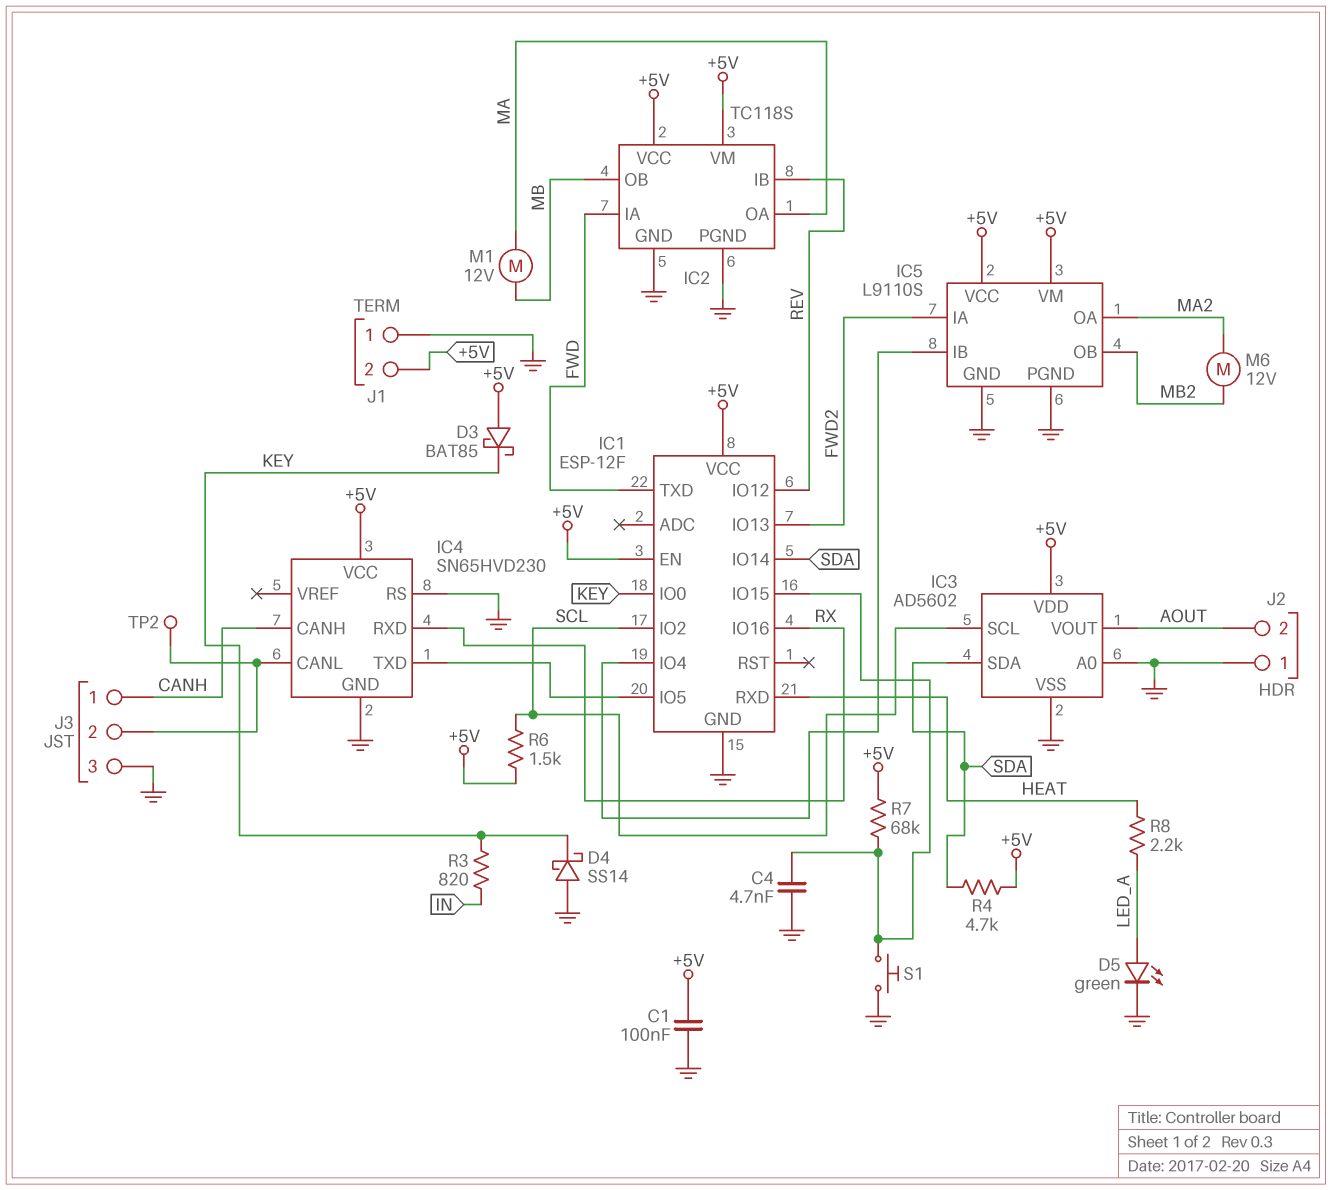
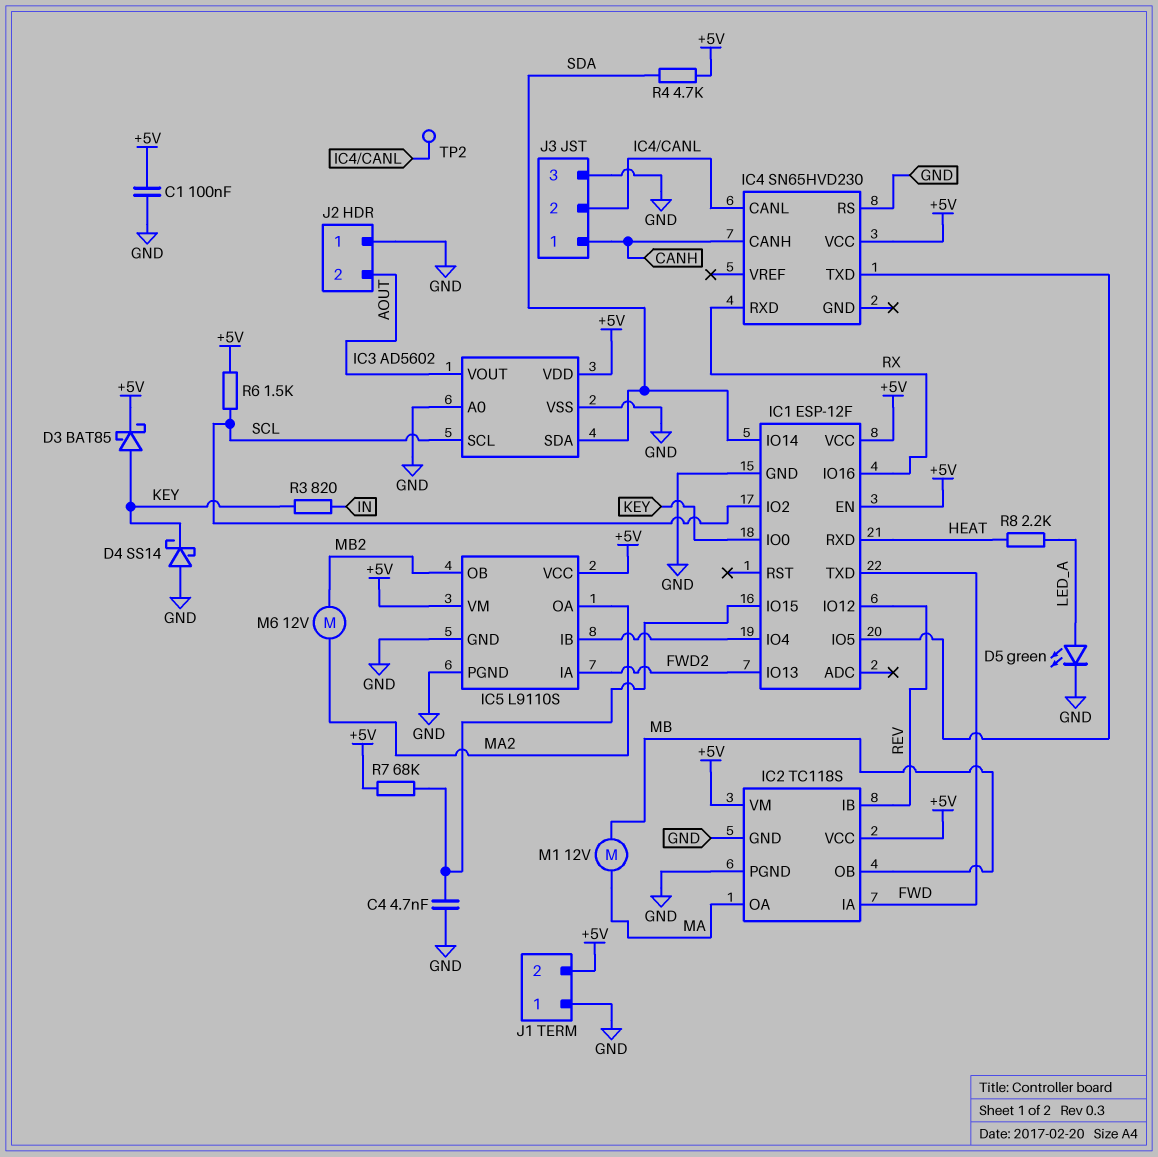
D3: schottky BAT85 (A +5V, K KEY) -> schottky BAT85 (A KEY, K +5V)
IC4 pin GND: GND -> none
S1: button (GND, IC1/IO15) -> none

